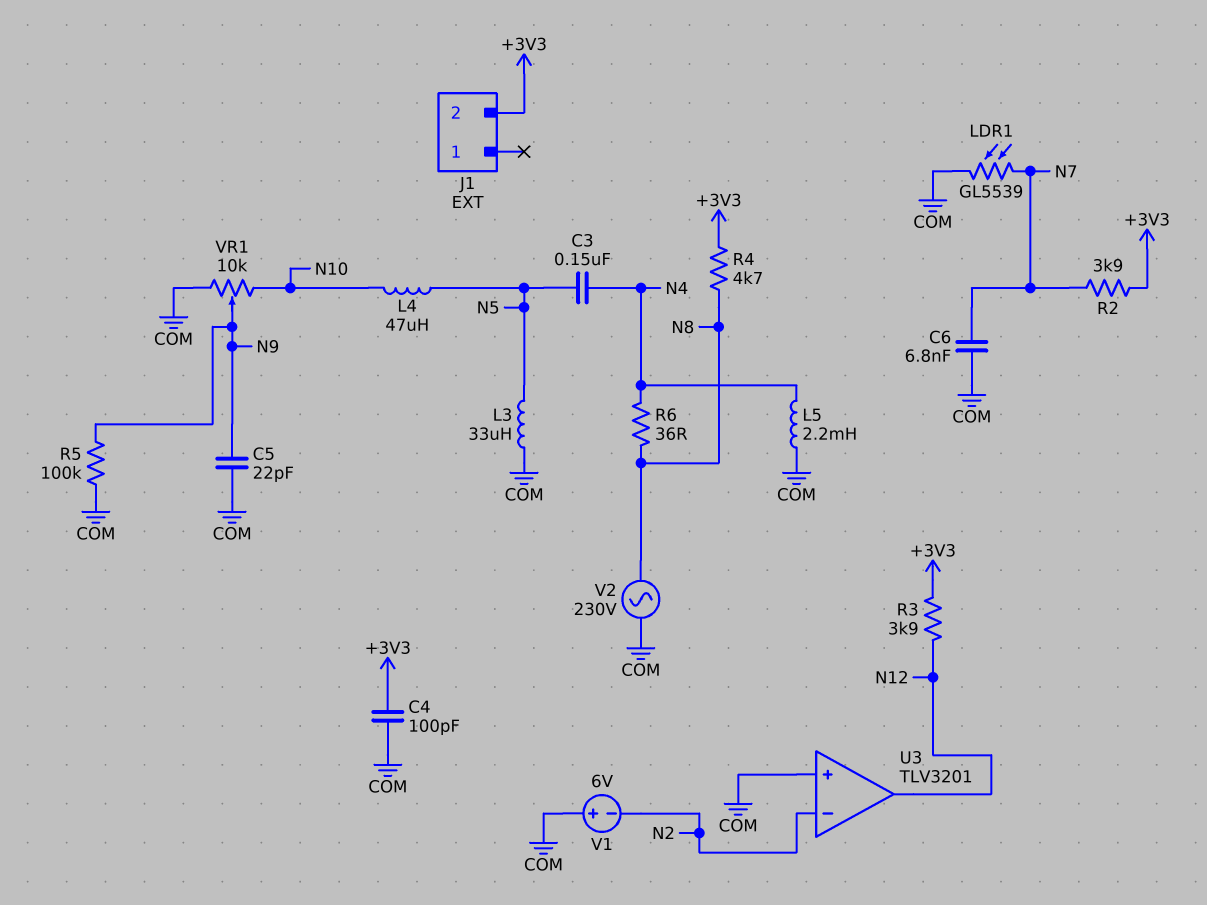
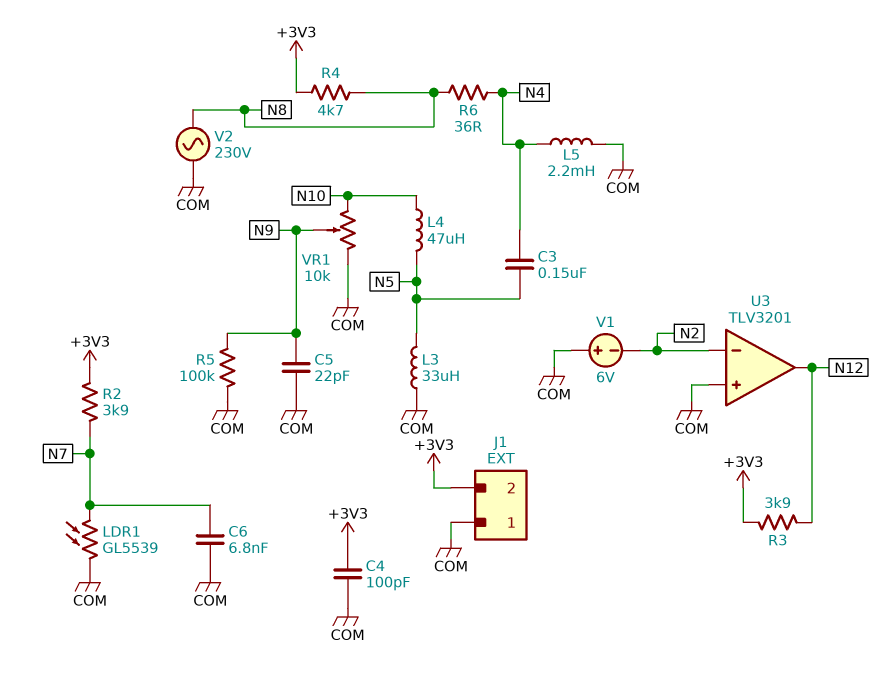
J1 pin 1: none -> COM

